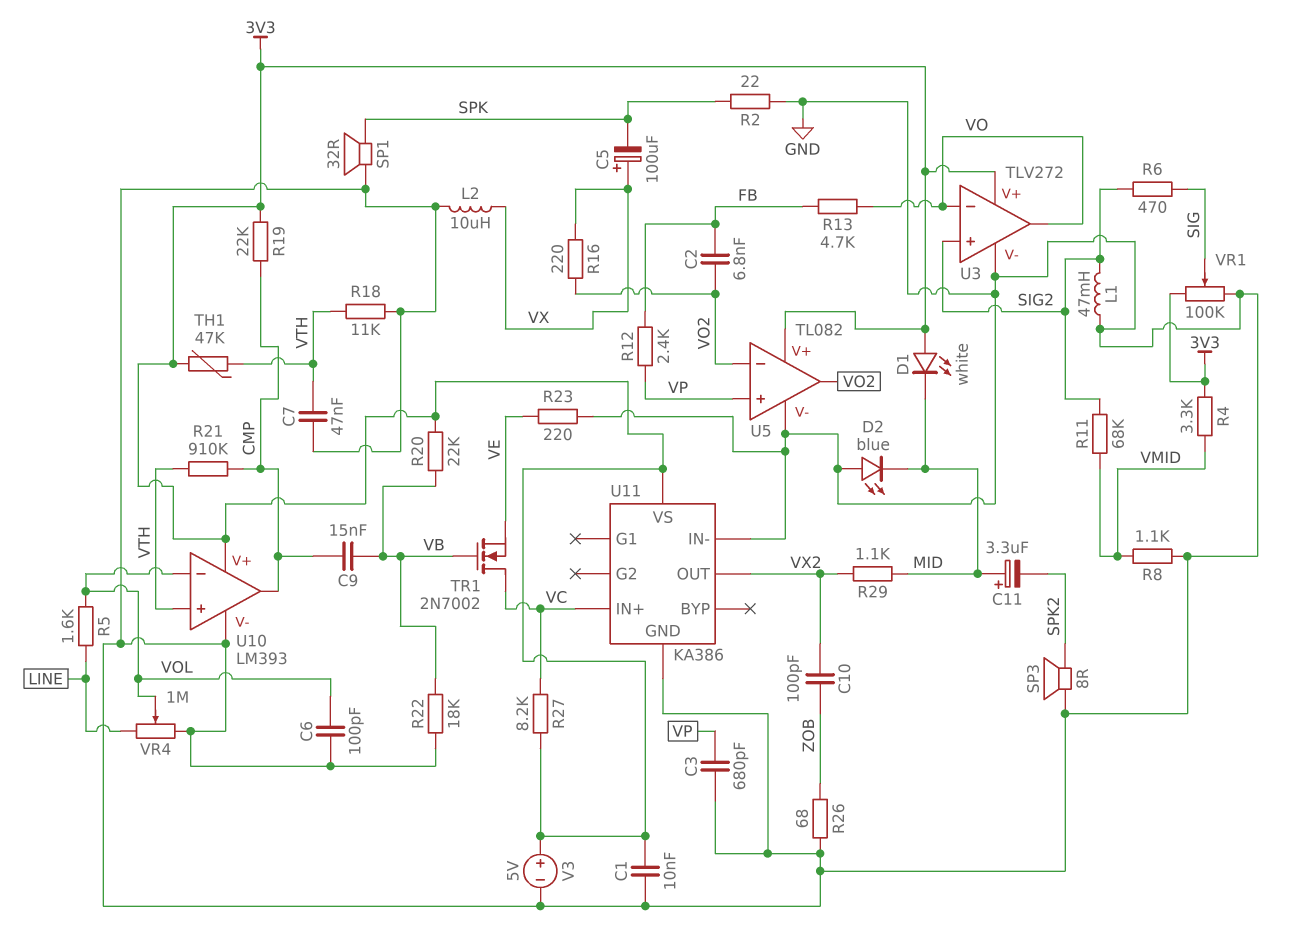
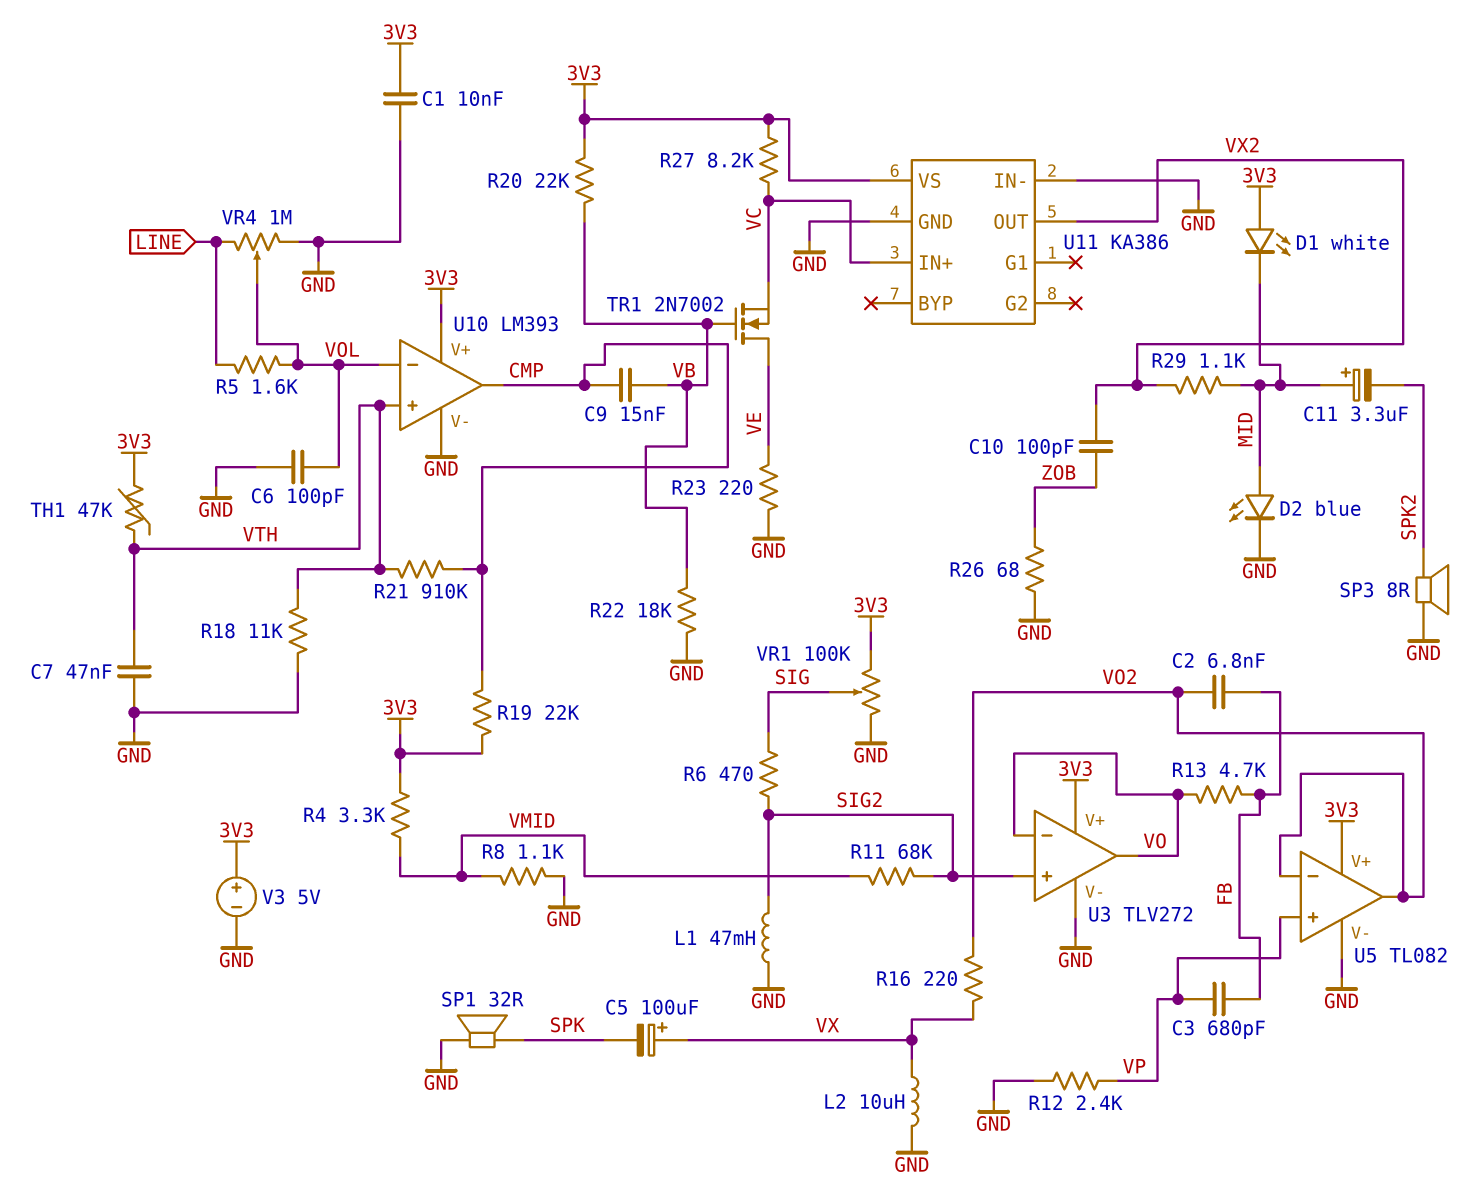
C3: 680pF (GND, VP) -> 680pF (FB, VP)
D2: LED blue (A GND, K MID) -> LED blue (A MID, K GND)
R2: 22 (GND, SPK) -> none
R12: 2.4k (FB, VP) -> 2.4k (GND, VP)
TR1: NMOS 2N7002 (G VB, D VC, S VE) -> NMOS 2N7002 (G VB, D VE, S VC)

